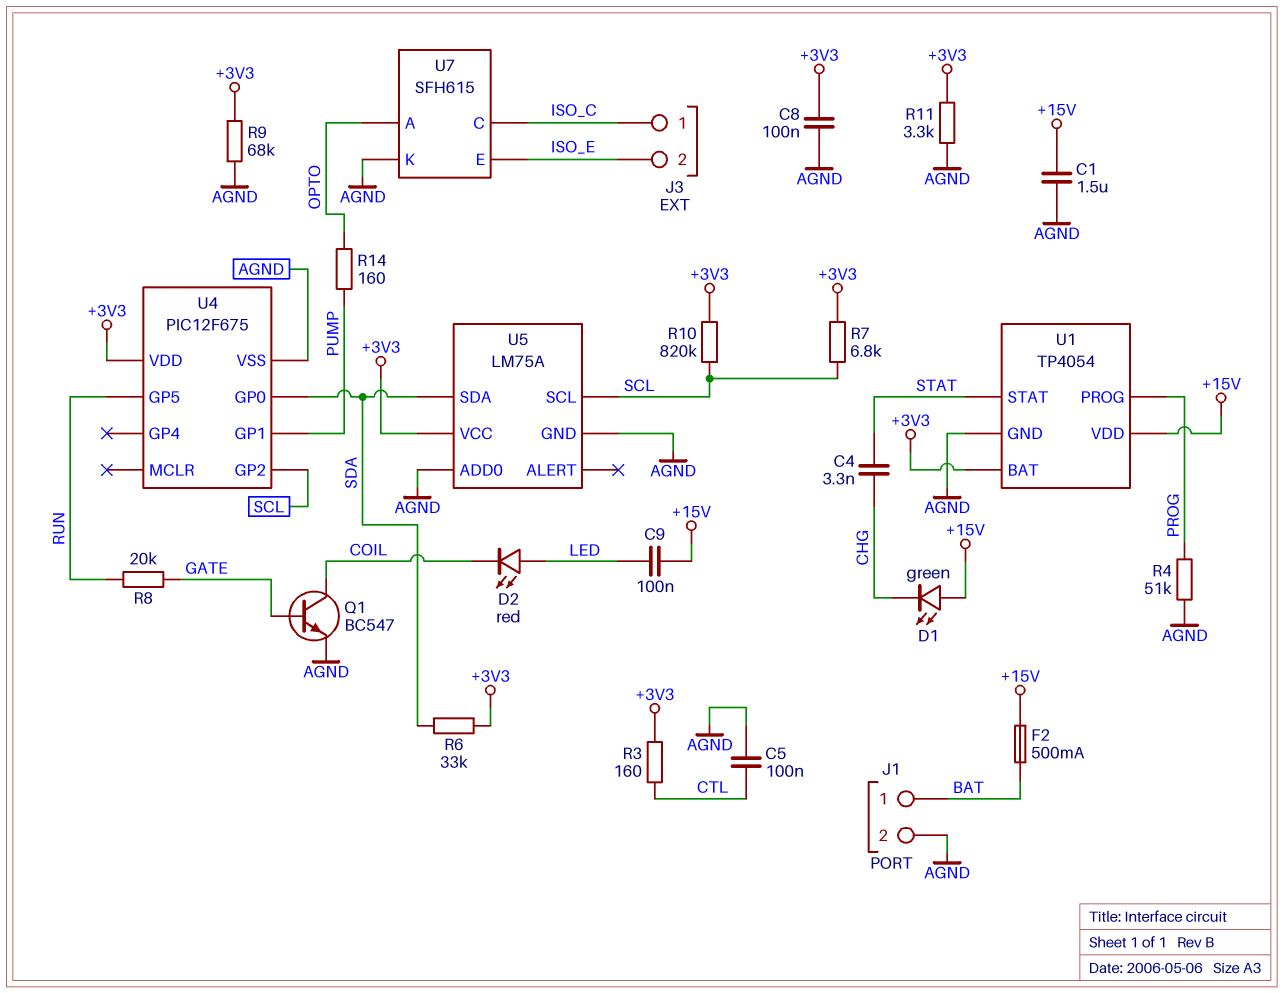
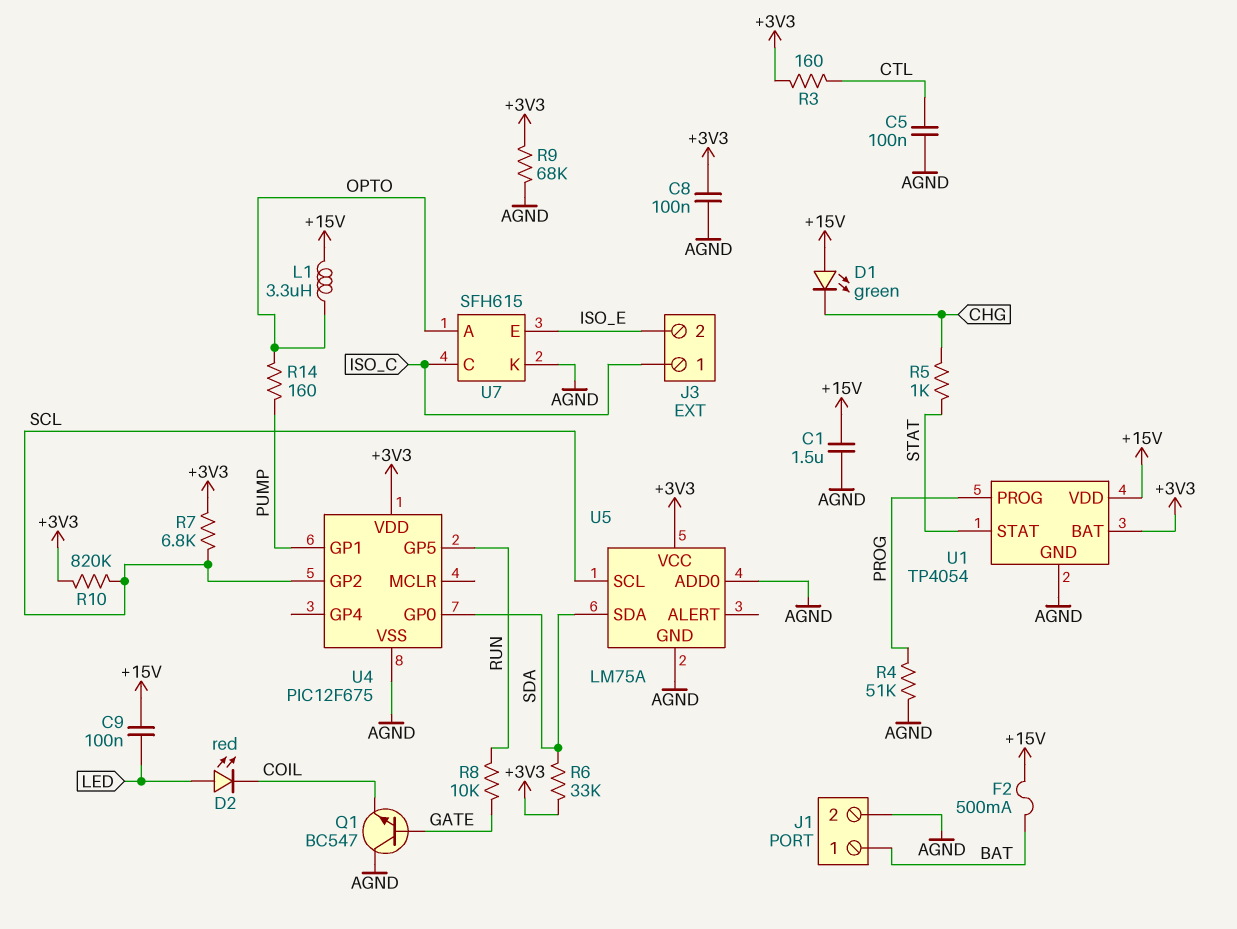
C4: 3.3nF (CHG, STAT) -> none
L1: none -> 3.3uH (+15V, OPTO)
Q1: NPN BC547 (B GATE, C COIL, E AGND) -> NPN BC547 (B GATE, C AGND, E COIL)
R5: none -> 1k (CHG, STAT)
R8: 20k (GATE, RUN) -> 10k (GATE, RUN)
R11: 3.3k (+3V3, AGND) -> none

